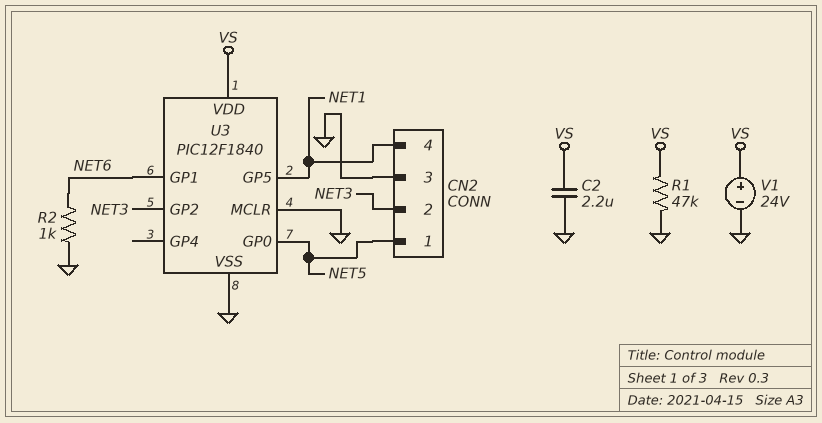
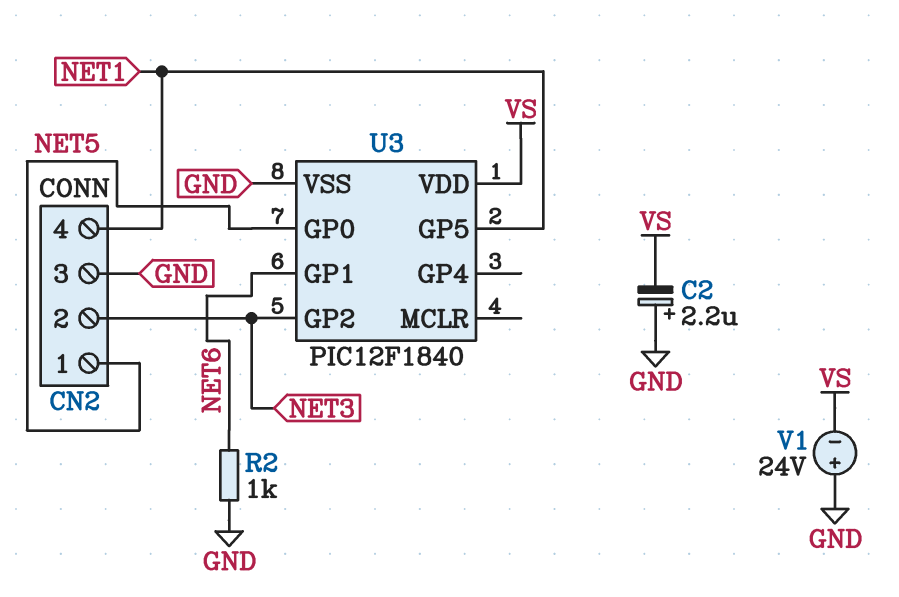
C2: 2.2uF (GND, VS) -> 2.2uF (plus GND, minus VS)
R1: 47k (GND, VS) -> none
U3 pin MCLR: GND -> none
V1: 24V (plus VS, minus GND) -> 24V (plus GND, minus VS)

